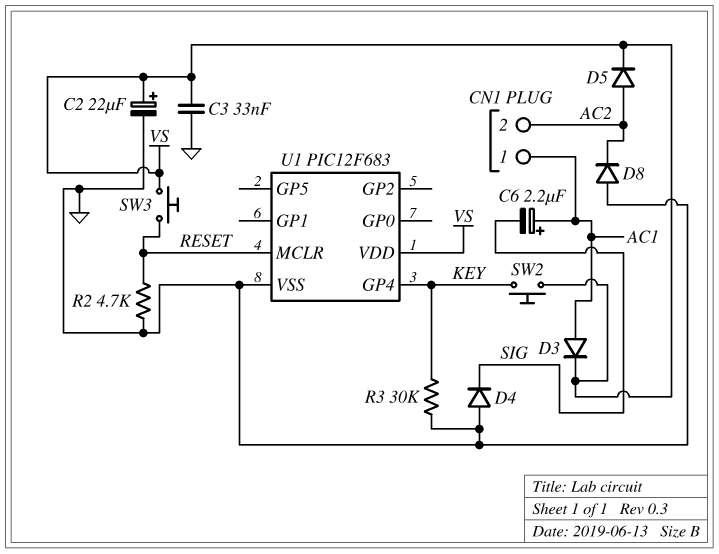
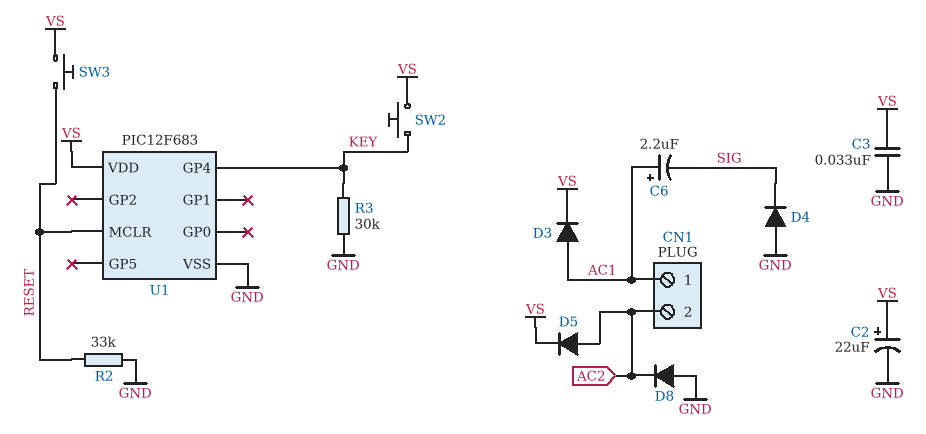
R2: 4.7k (GND, RESET) -> 33k (GND, RESET)

